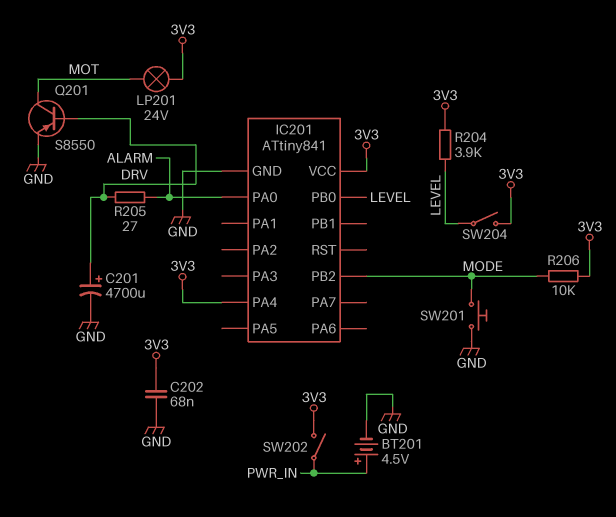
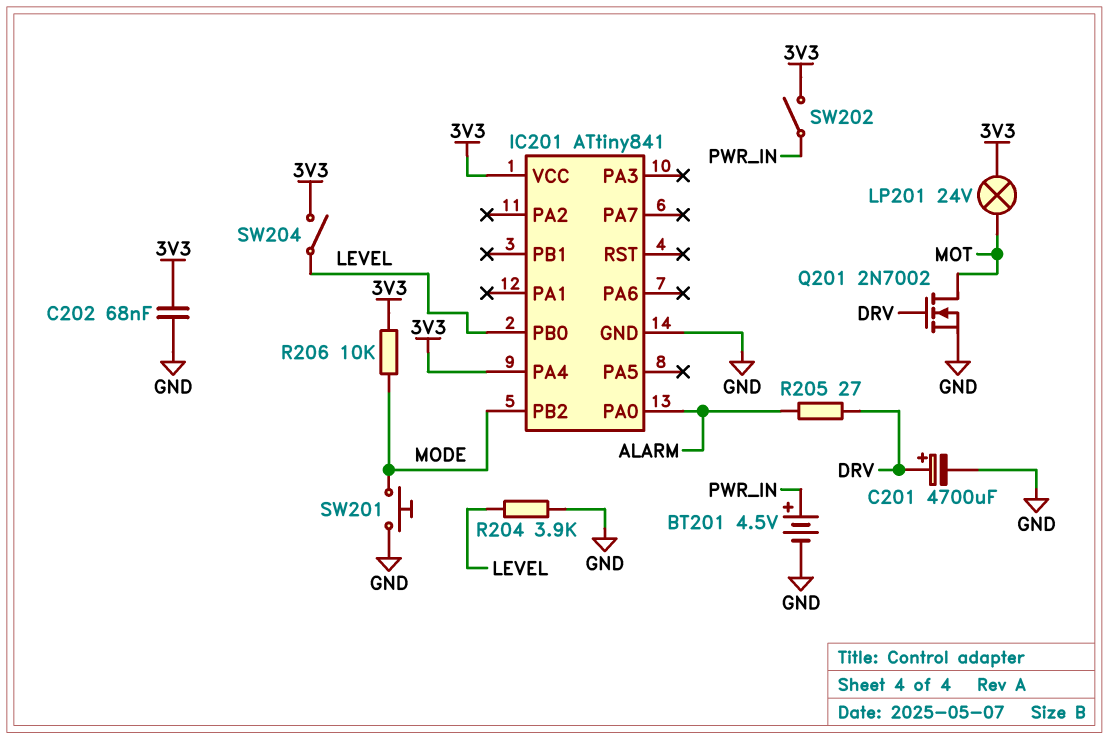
Q201: PNP S8550 (B DRV, C MOT, E GND) -> NMOS 2N7002 (G DRV, D MOT, S GND)
R204: 3.9k (3V3, LEVEL) -> 3.9k (GND, LEVEL)

